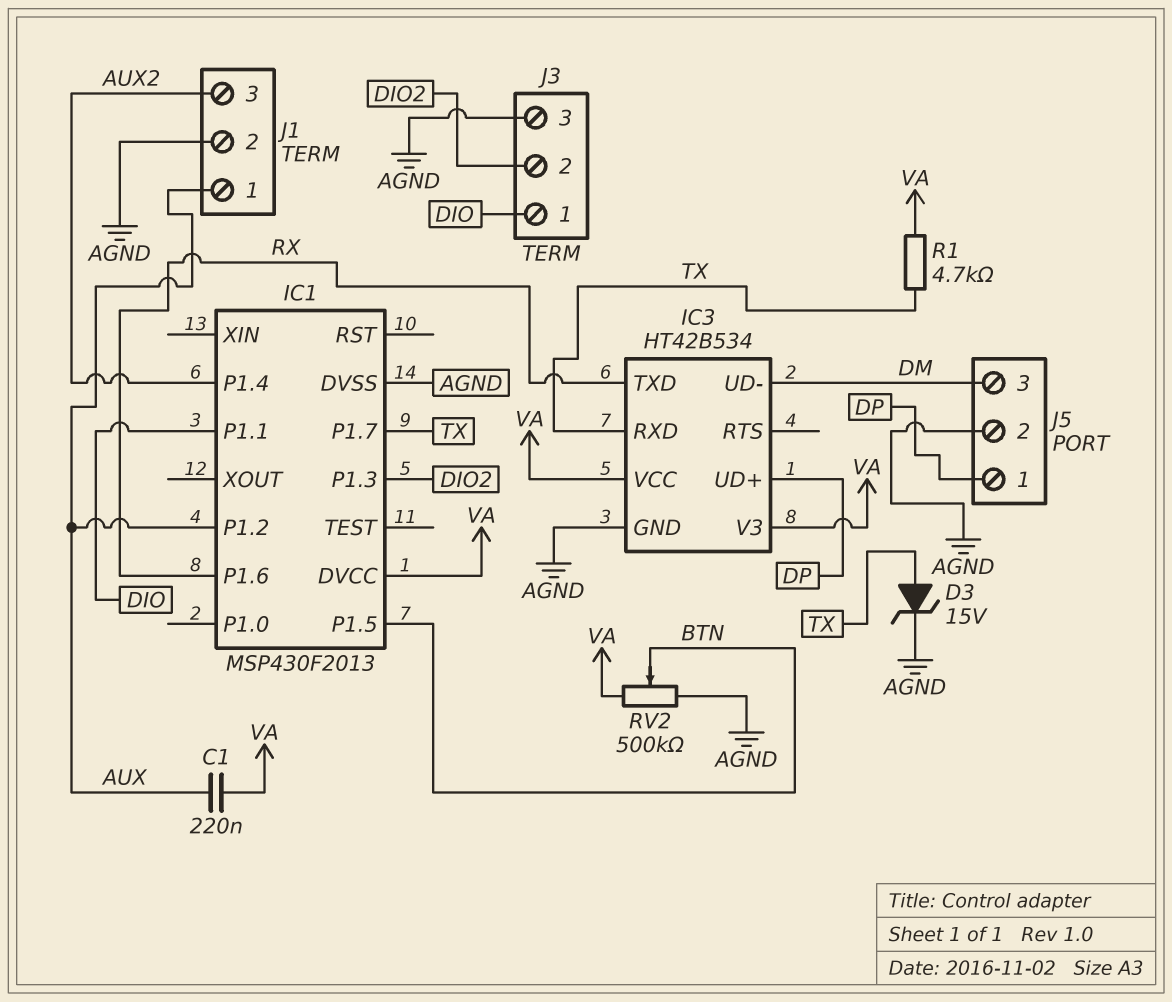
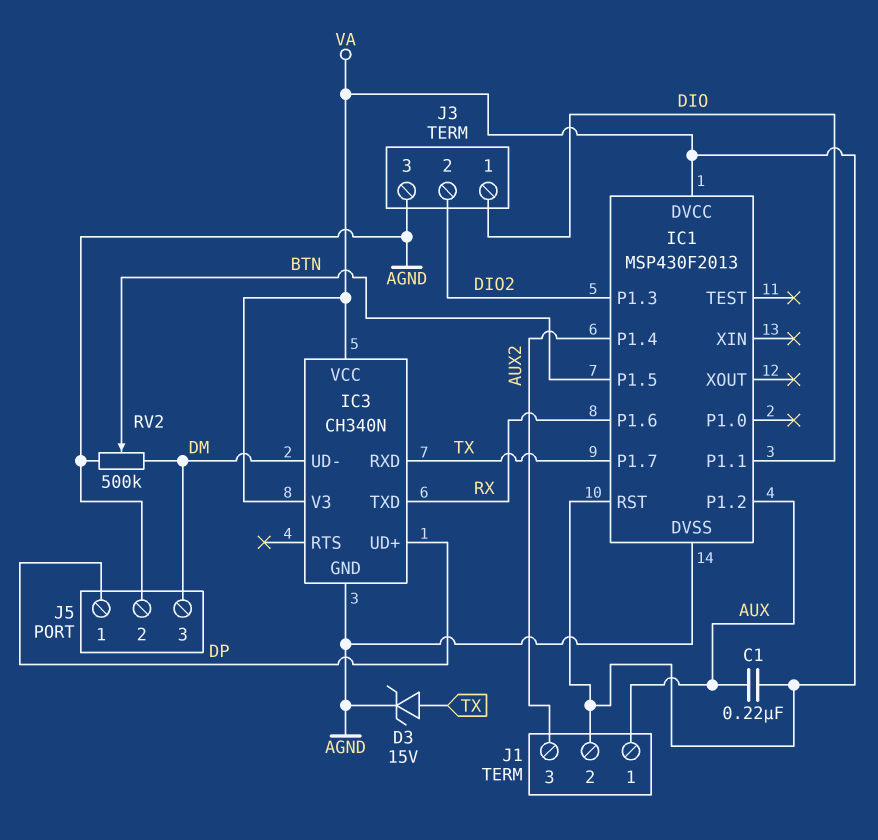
IC1 pin RST: none -> VA
IC3: HT42B534 -> CH340N
J1 pin 2: AGND -> VA
R1: 4.7k (TX, VA) -> none
RV2: 500k (AGND, VA, wiper BTN) -> 500k (AGND, DM, wiper BTN)

